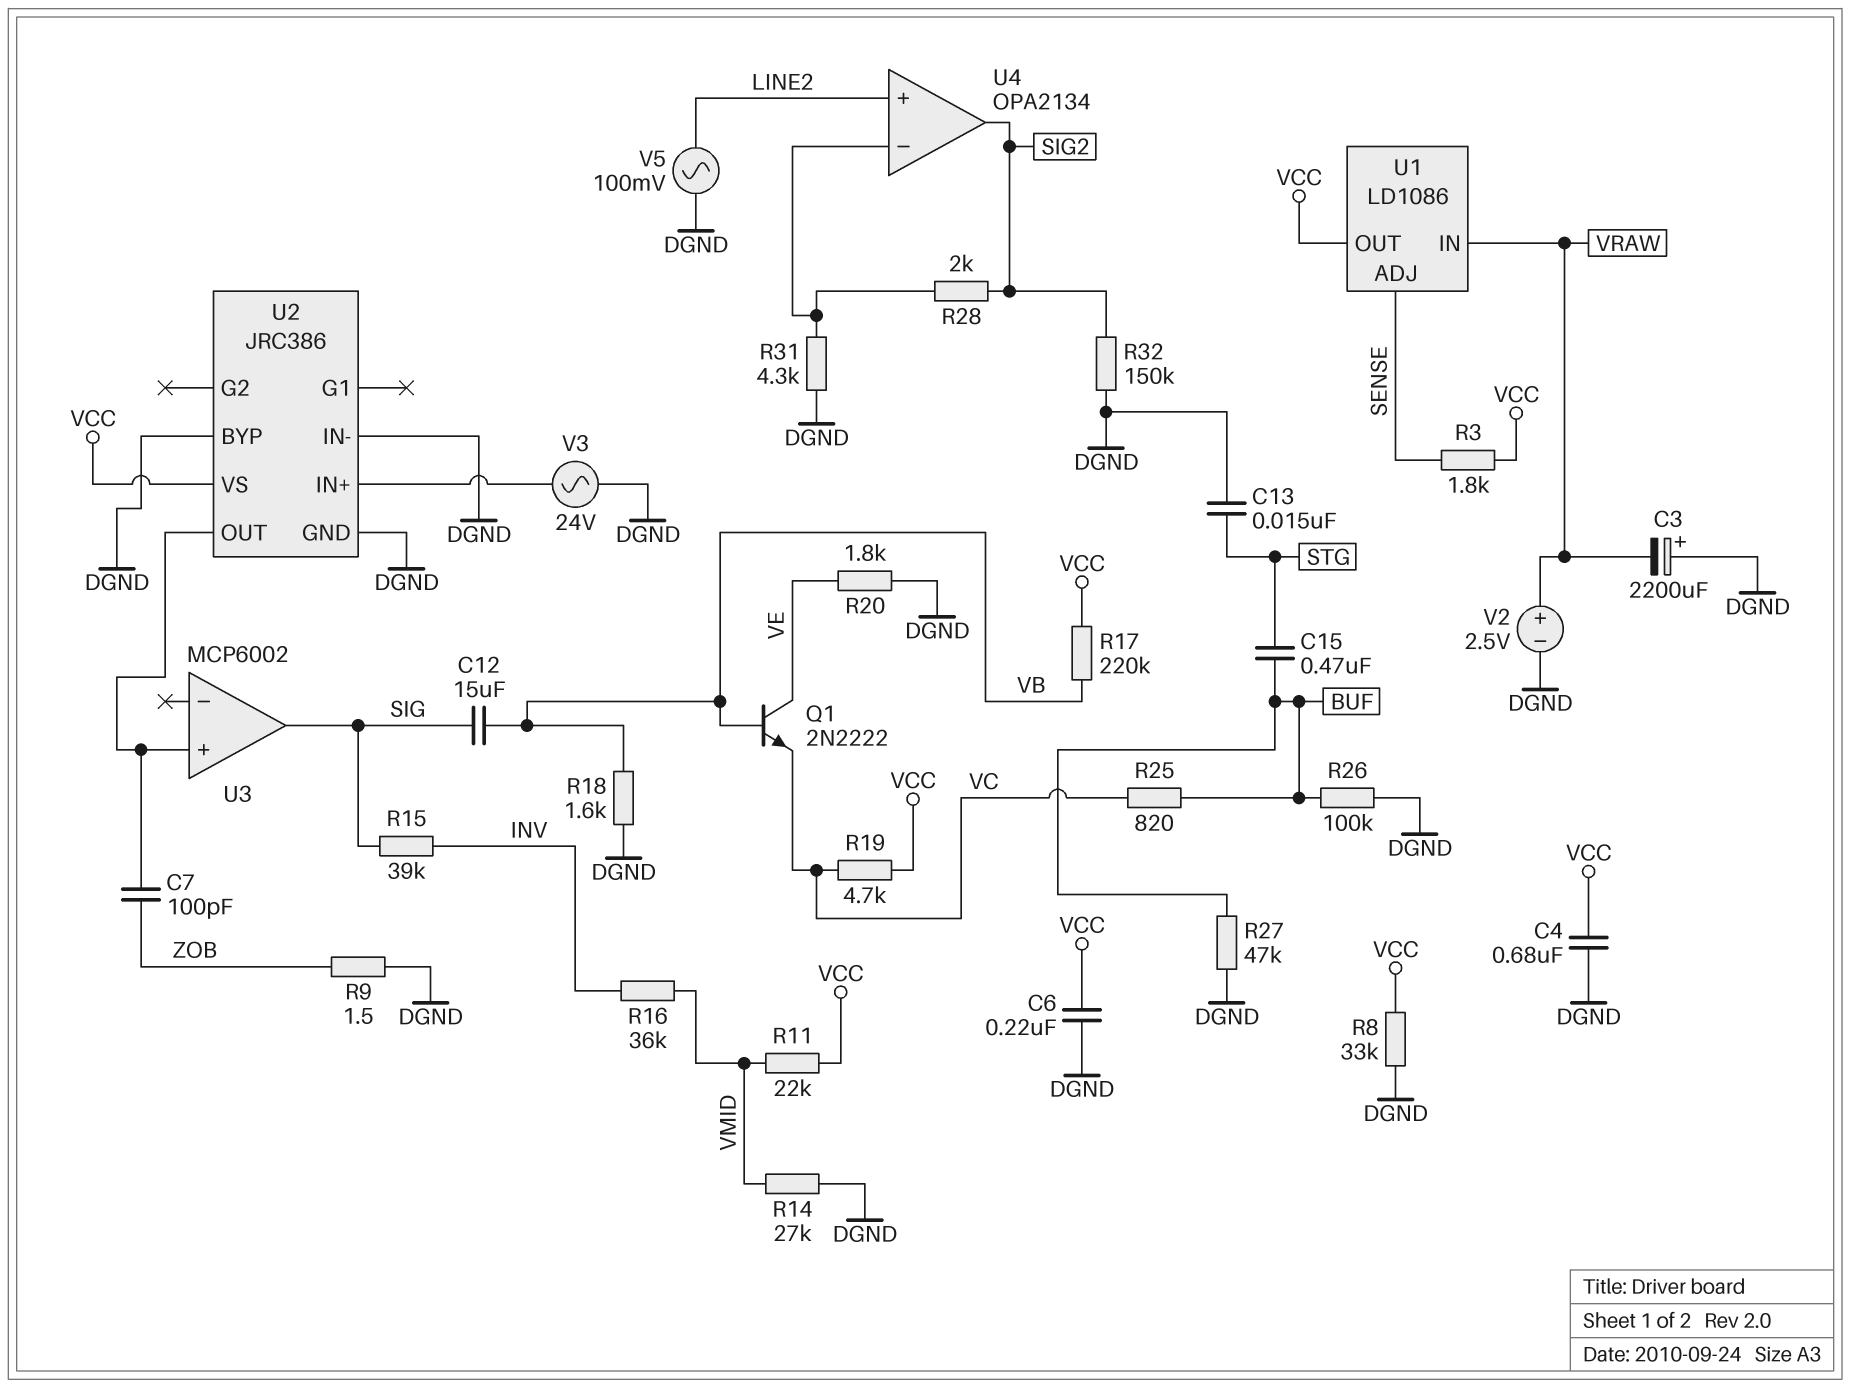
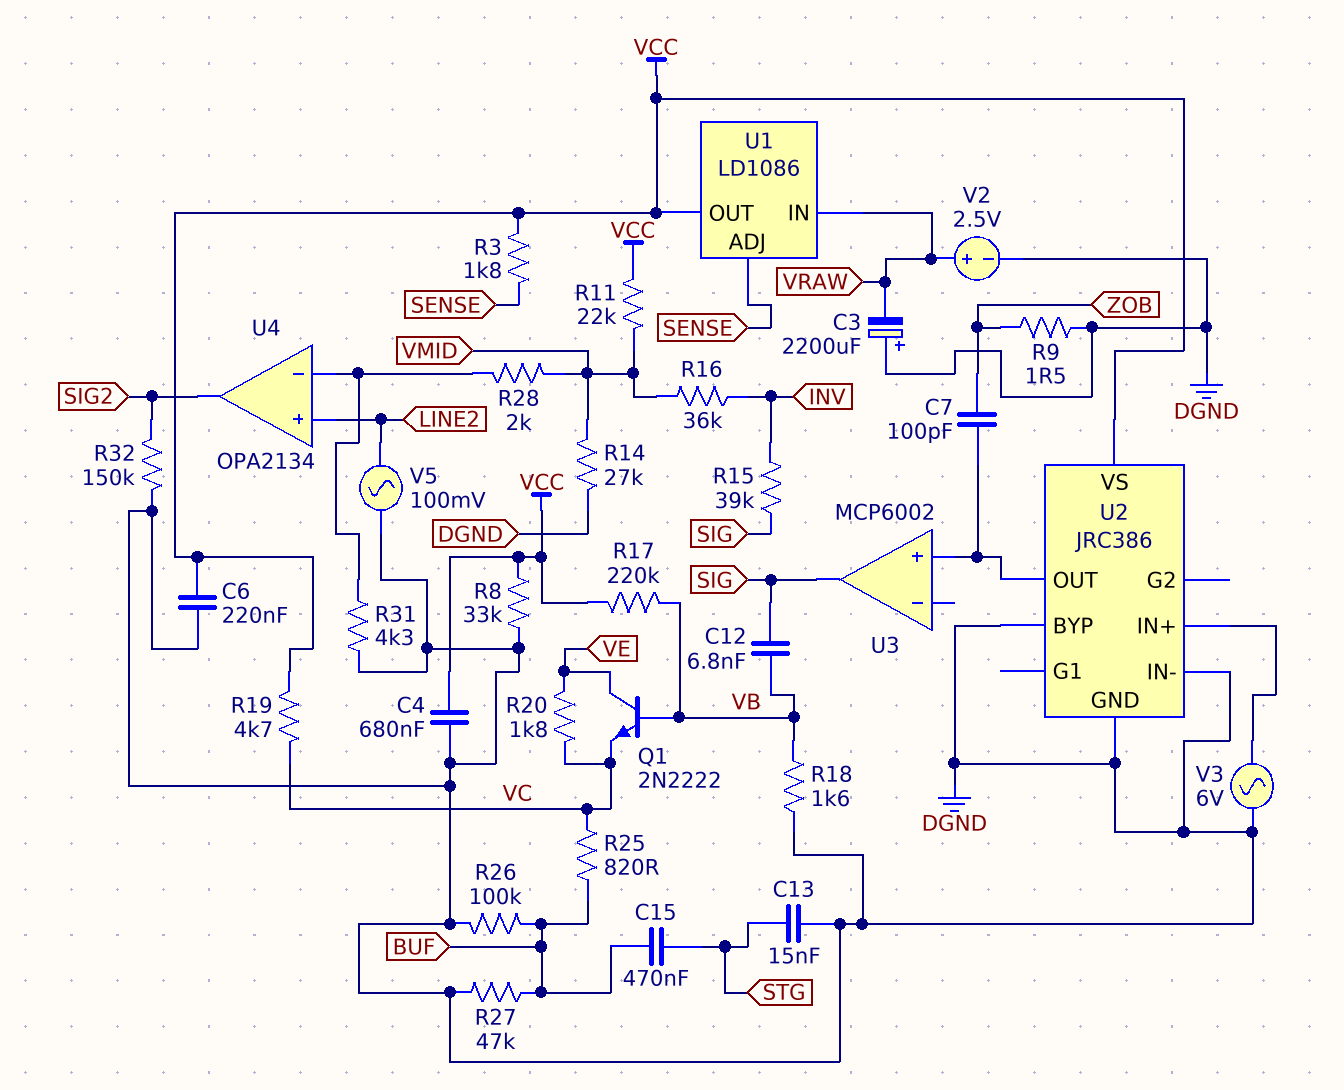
C12: 15uF (SIG, VB) -> 6.8nF (SIG, VB)
R20: 1.8k (DGND, VE) -> 1.8k (VC, VE)
R28: 2k (SIG2, U4/in-) -> 2k (U4/in-, VMID)
V3: AC 24V (DGND, U2/IN+) -> AC 6V (DGND, U2/IN+)

